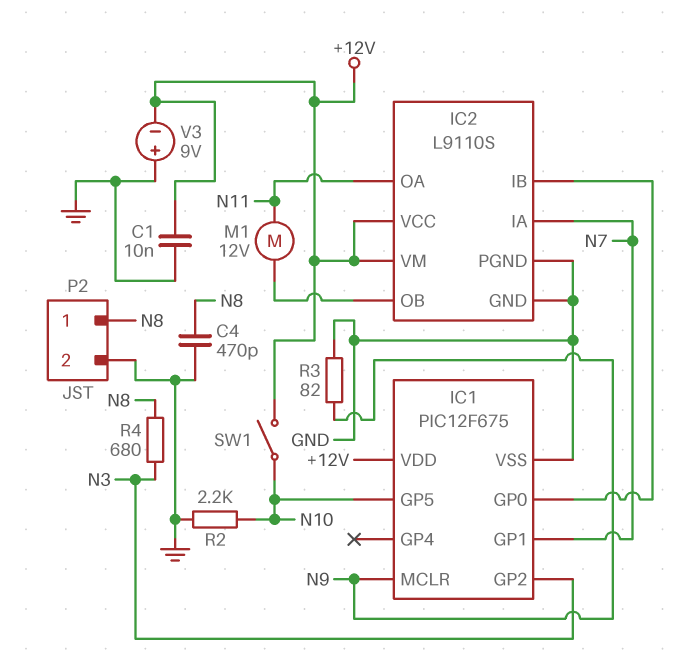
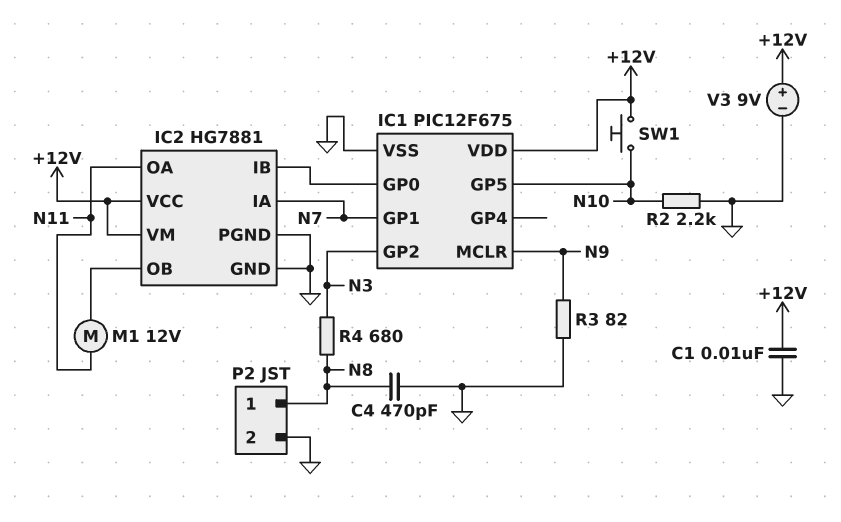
IC2: L9110S -> HG7881
SW1: switch (+12V, N10) -> button (+12V, N10)
V3: 9V (plus GND, minus +12V) -> 9V (plus +12V, minus GND)

